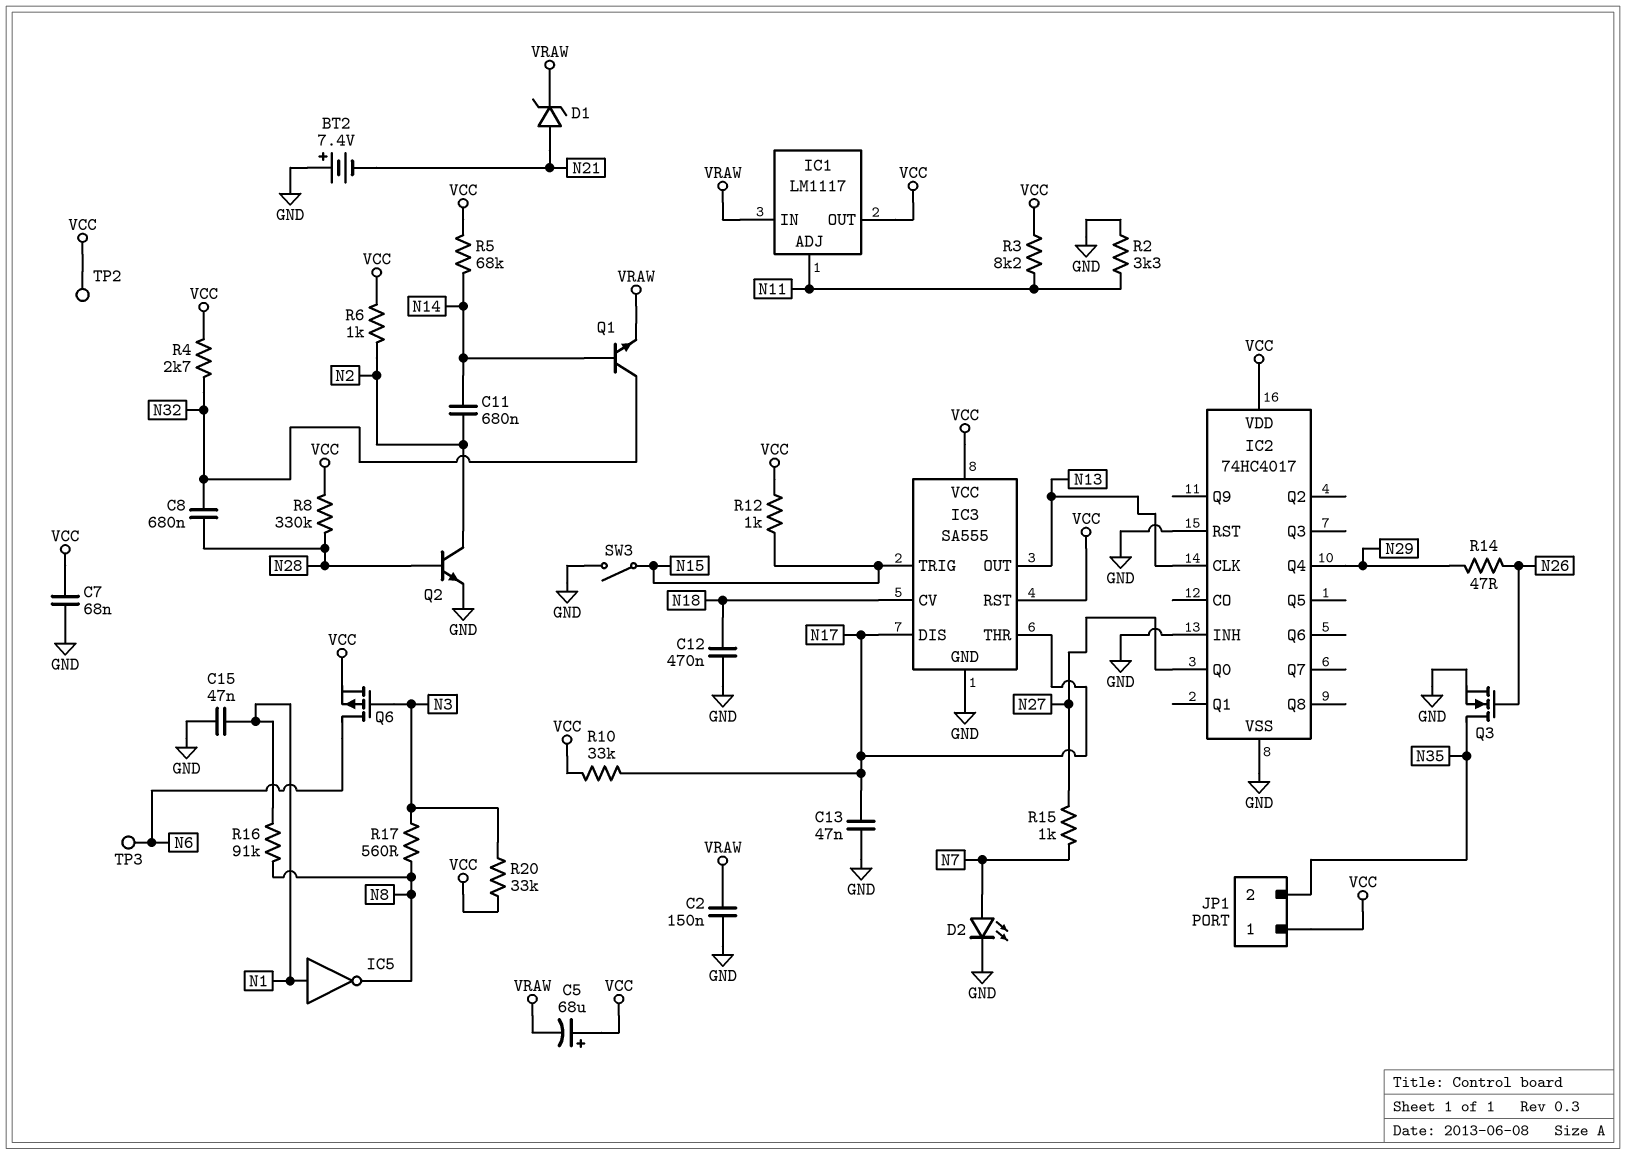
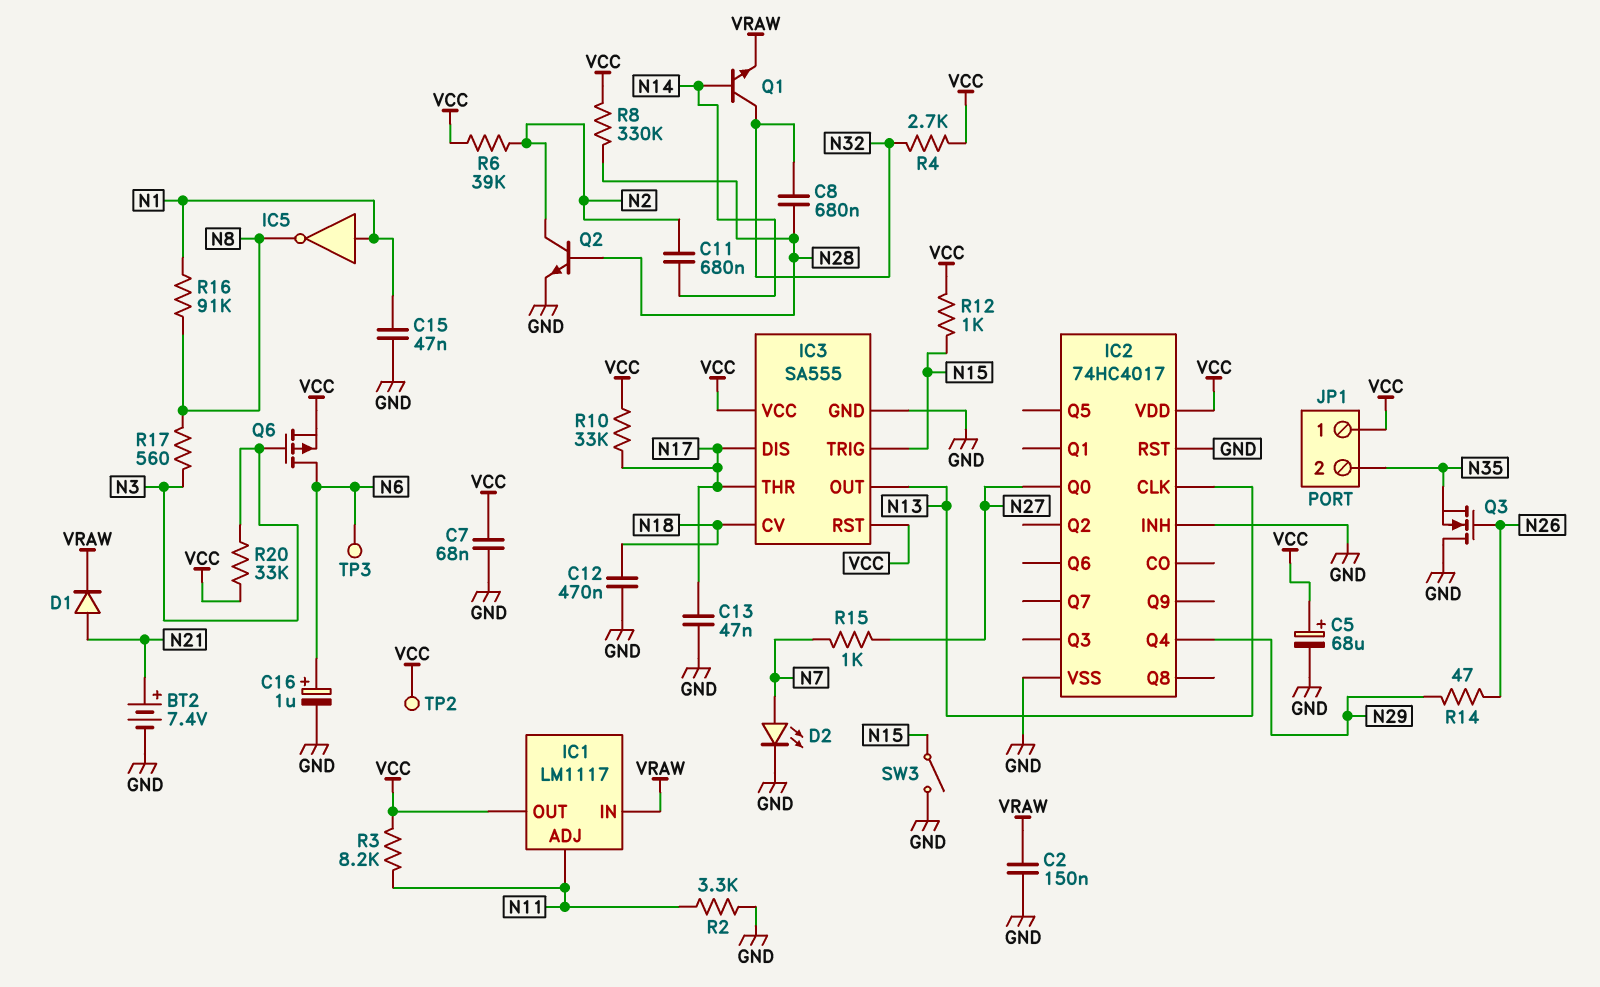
BT2: 7.4V (plus GND, minus N21) -> 7.4V (plus N21, minus GND)
C5: 68uF (plus VCC, minus VRAW) -> 68uF (plus VCC, minus GND)
C16: none -> 1uF (plus N6, minus GND)
D1: zener (A N21, K VRAW) -> diode (A N21, K VRAW)
Q3: NMOS (G N26, D N35, S GND) -> NMOS (G N26, D GND, S N35)
R5: 68k (N14, VCC) -> none
R6: 1k (N2, VCC) -> 39k (N2, VCC)

